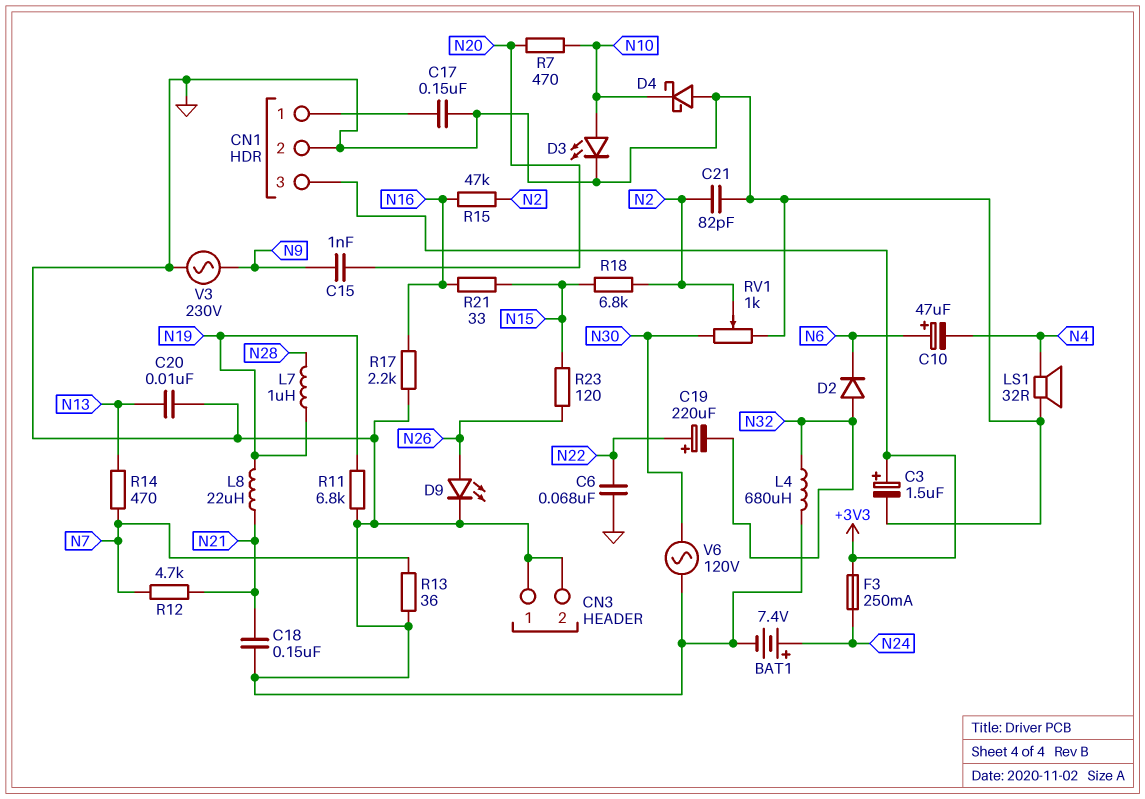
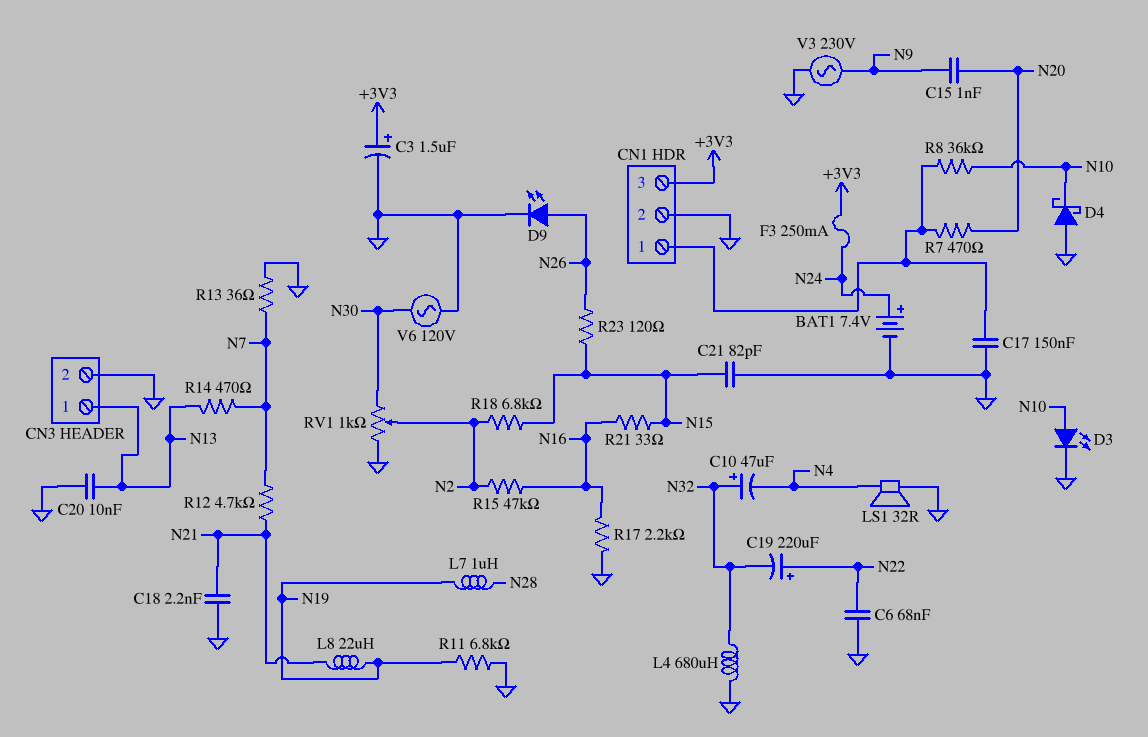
C10: 47uF (plus N6, minus N4) -> 47uF (plus N32, minus N4)
C18: 150nF (GND, N21) -> 2.2nF (GND, N21)
C21: 82pF (GND, N2) -> 82pF (GND, N15)
CN3 pin 1: GND -> N13
D2: diode (A N32, K N6) -> none
R7: 470 (N10, N20) -> 470 (CN1/1, N20)
R8: none -> 36k (CN1/1, N10)

